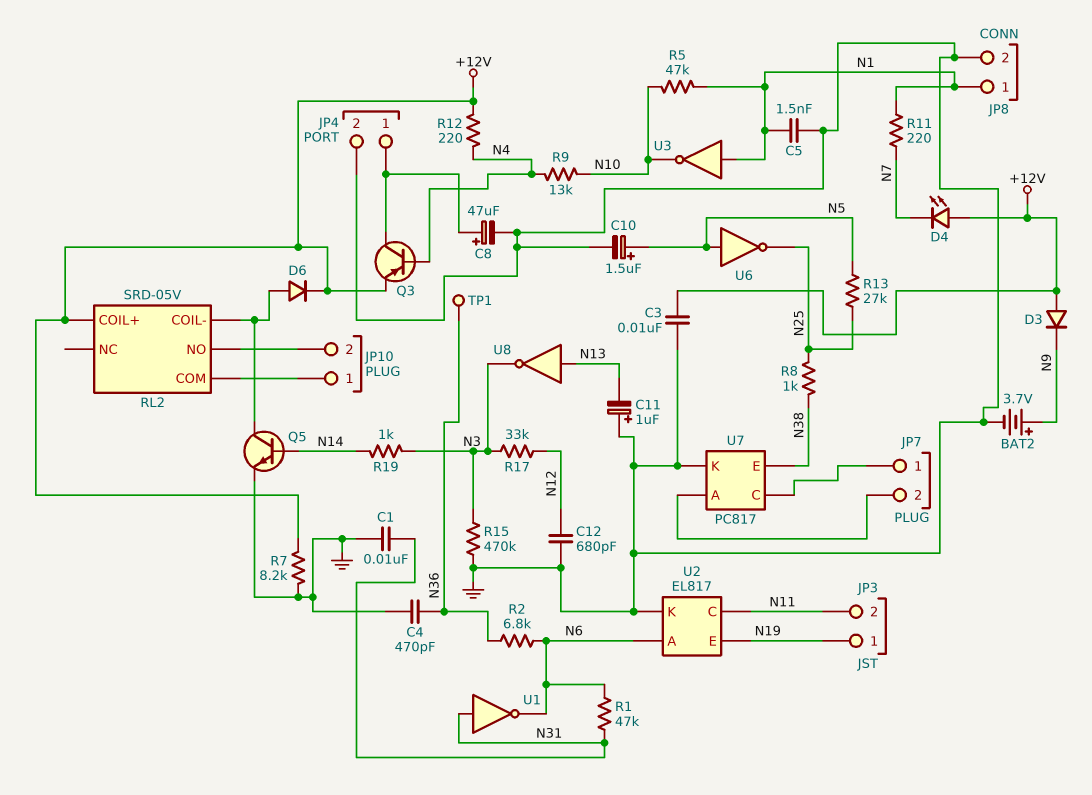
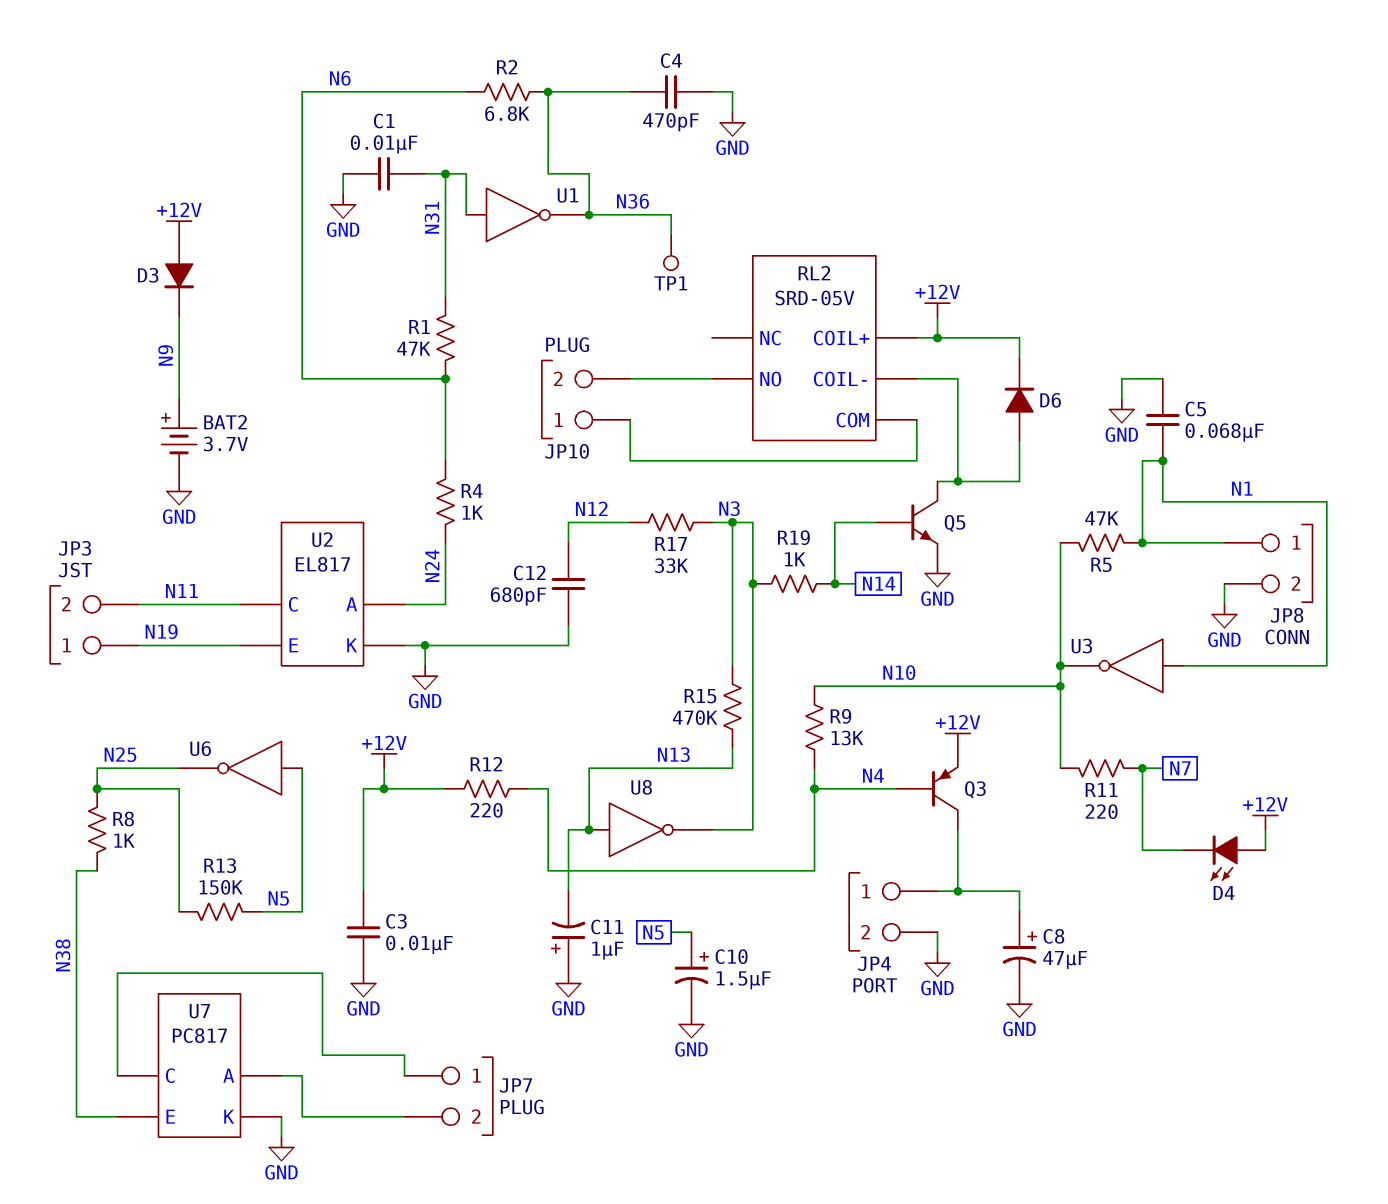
C5: 1.5nF (GND, N1) -> 68nF (GND, N1)
R4: none -> 1k (N6, N24)
R7: 8.2k (+12V, GND) -> none
R11: 220 (N1, N7) -> 220 (N7, N10)
R13: 27k (N5, N25) -> 150k (N5, N25)
R15: 470k (GND, N3) -> 470k (N3, N13)
U1: NOT (in N31, out N6) -> NOT (in N31, out N36)
U2 pin A: N6 -> N24

